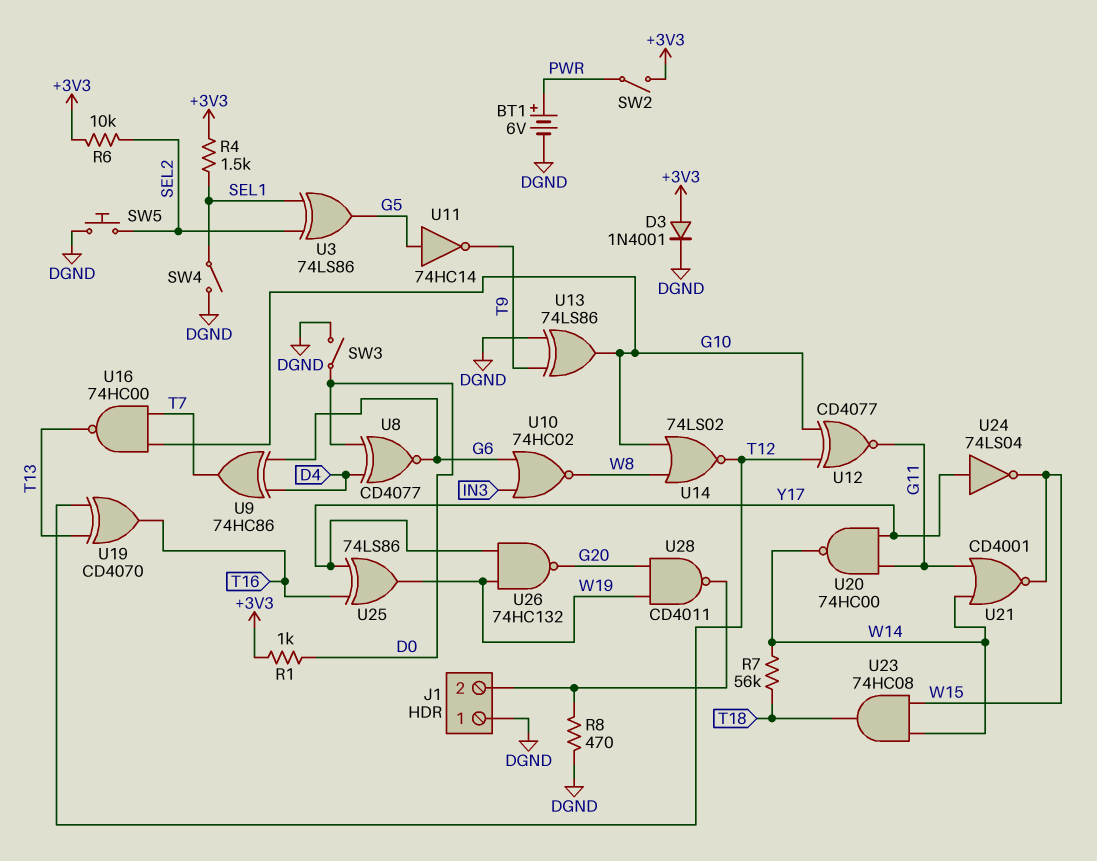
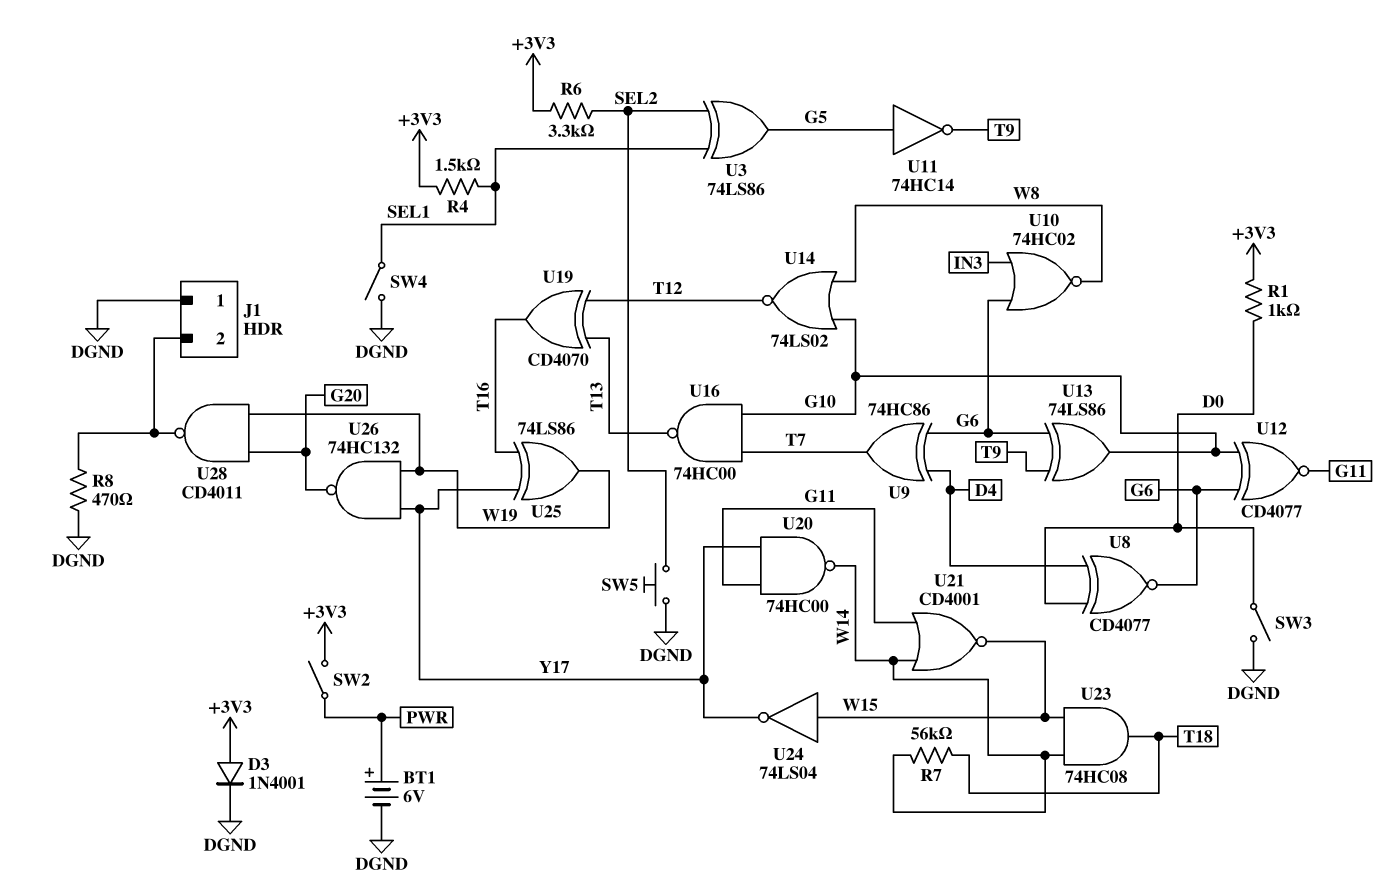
R6: 10k (+3V3, SEL2) -> 3.3k (+3V3, SEL2)
U12: XNOR CD4077 (in G10, in T12, out G11) -> XNOR CD4077 (in G6, in G10, out G11)
U13: XOR 74LS86 (in DGND, in T9, out G10) -> XOR 74LS86 (in G6, in T9, out G10)
U24: NOT 74LS04 (in Y17, out W15) -> NOT 74LS04 (in W15, out Y17)

